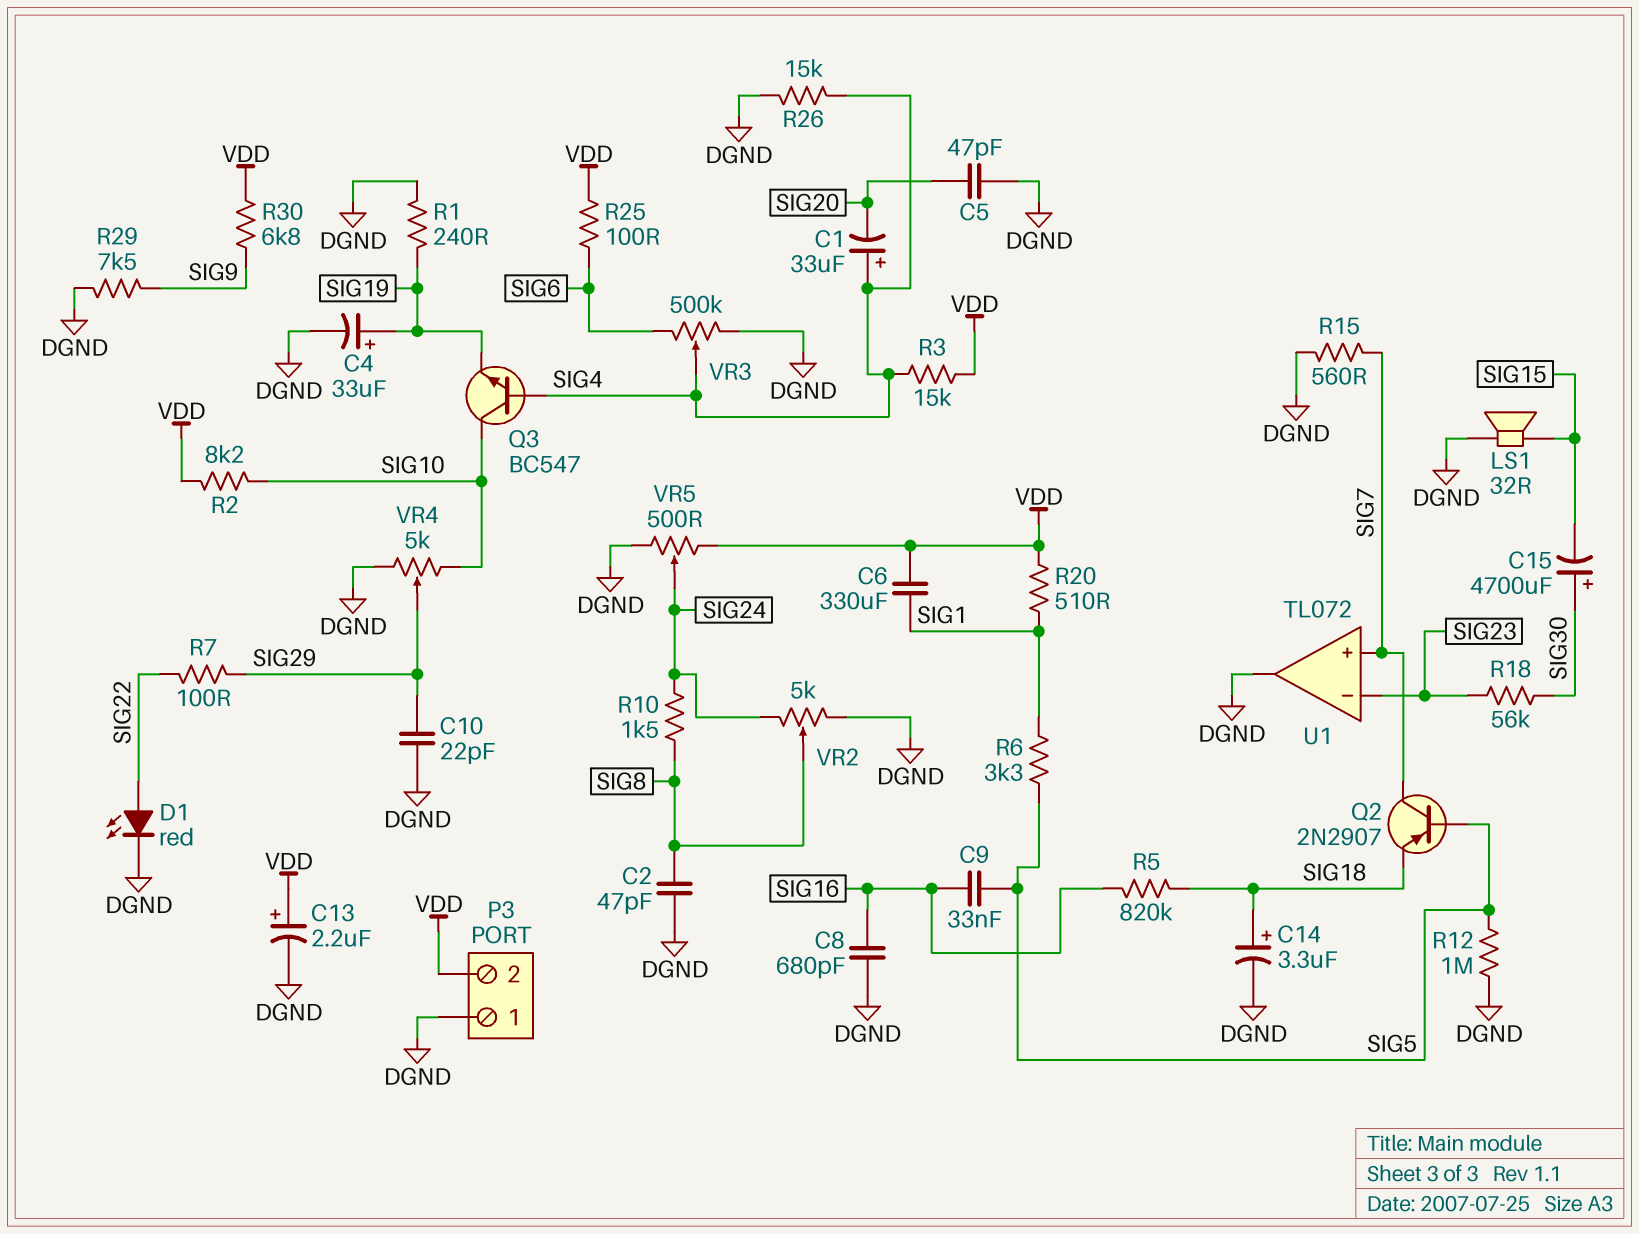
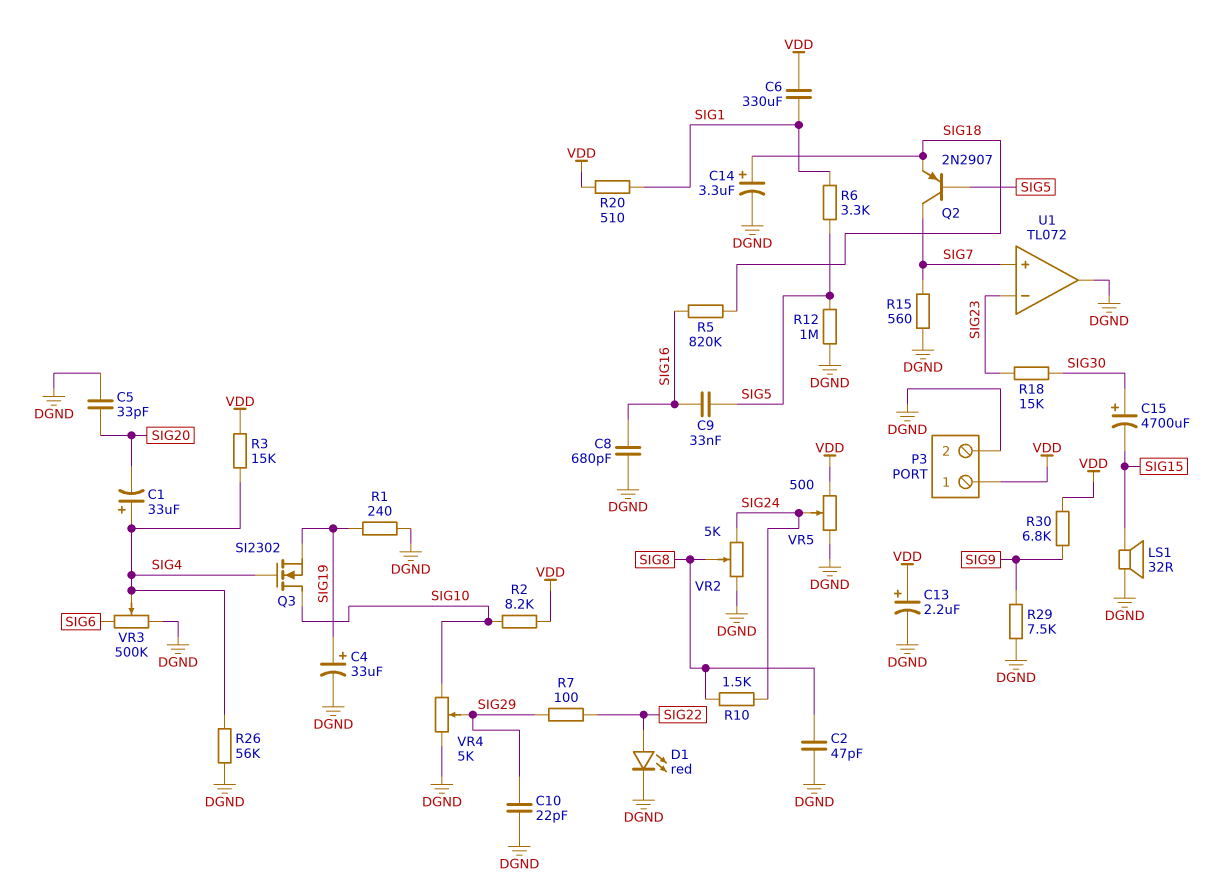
C5: 47pF (DGND, SIG20) -> 33pF (DGND, SIG20)
P3 pin 1: DGND -> VDD
P3 pin 2: VDD -> DGND
Q3: NPN BC547 (B SIG4, C SIG10, E SIG19) -> NMOS SI2302 (G SIG4, D SIG10, S SIG19)
R18: 56k (SIG23, SIG30) -> 15k (SIG23, SIG30)
R25: 100 (SIG6, VDD) -> none
R26: 15k (DGND, SIG4) -> 56k (DGND, SIG4)

